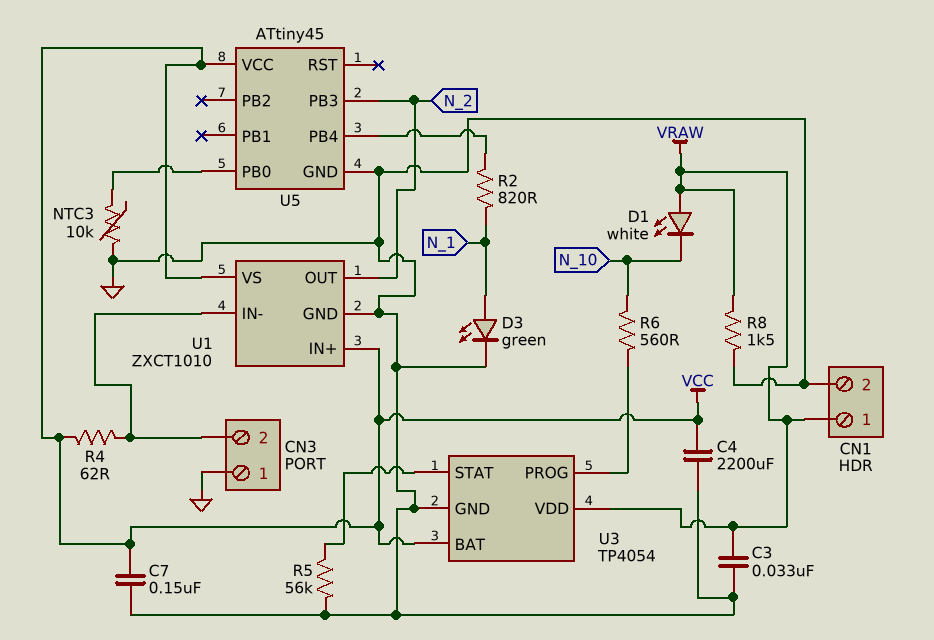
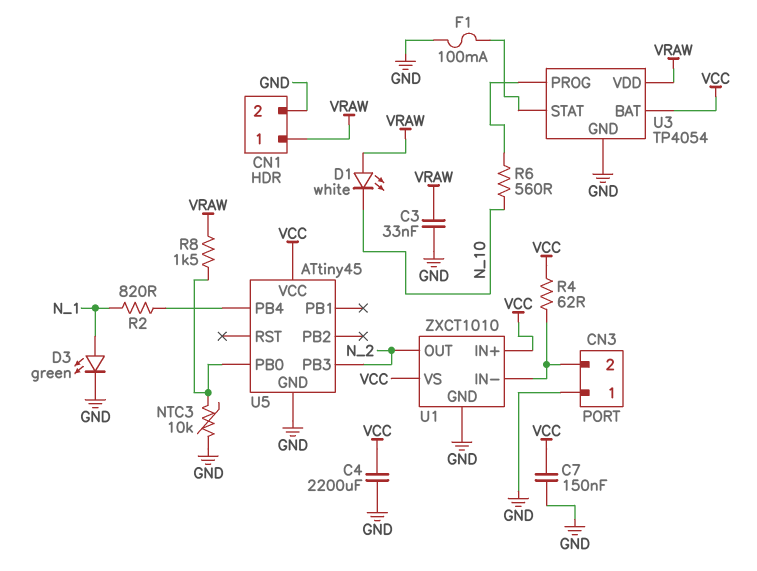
F1: none -> 100mA (GND, U3/STAT)
R5: 56k (GND, U3/STAT) -> none
R8: 1.5k (GND, VRAW) -> 1.5k (U5/PB0, VRAW)

